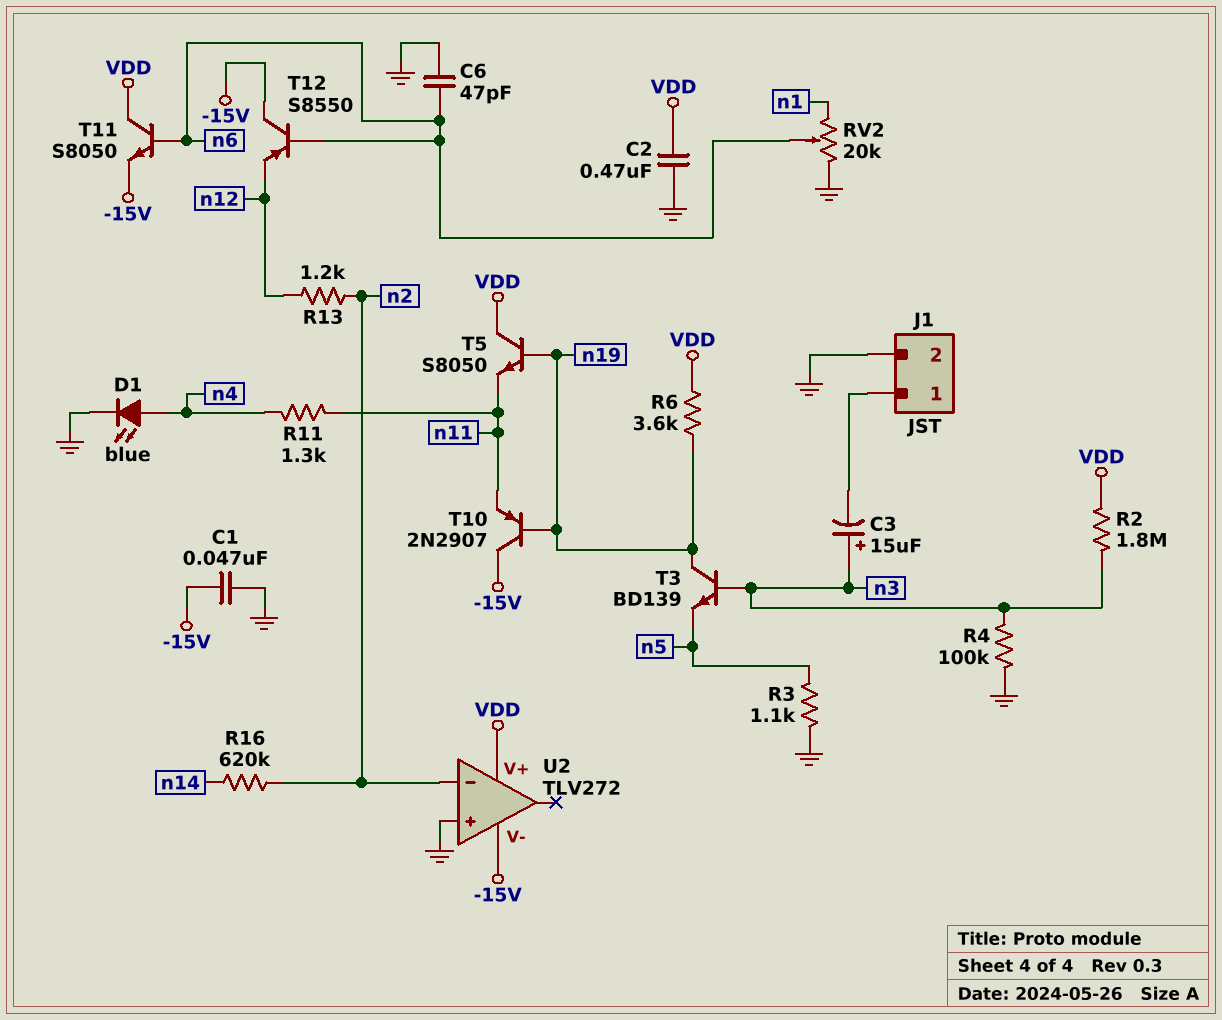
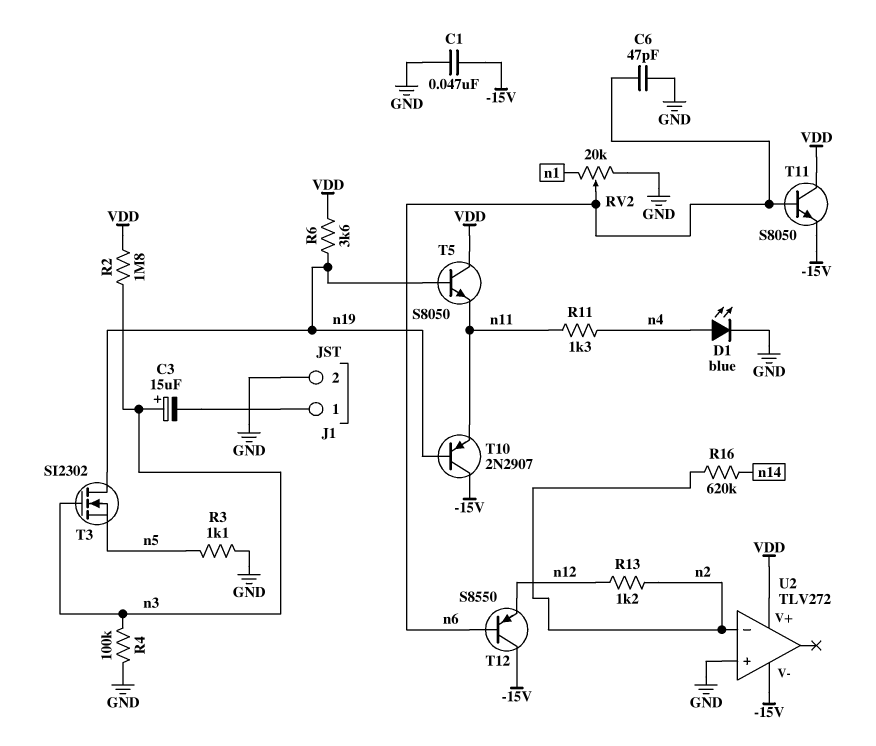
C2: 470nF (GND, VDD) -> none
T3: NPN BD139 (B n3, C n19, E n5) -> NMOS SI2302 (G n3, D n19, S n5)

